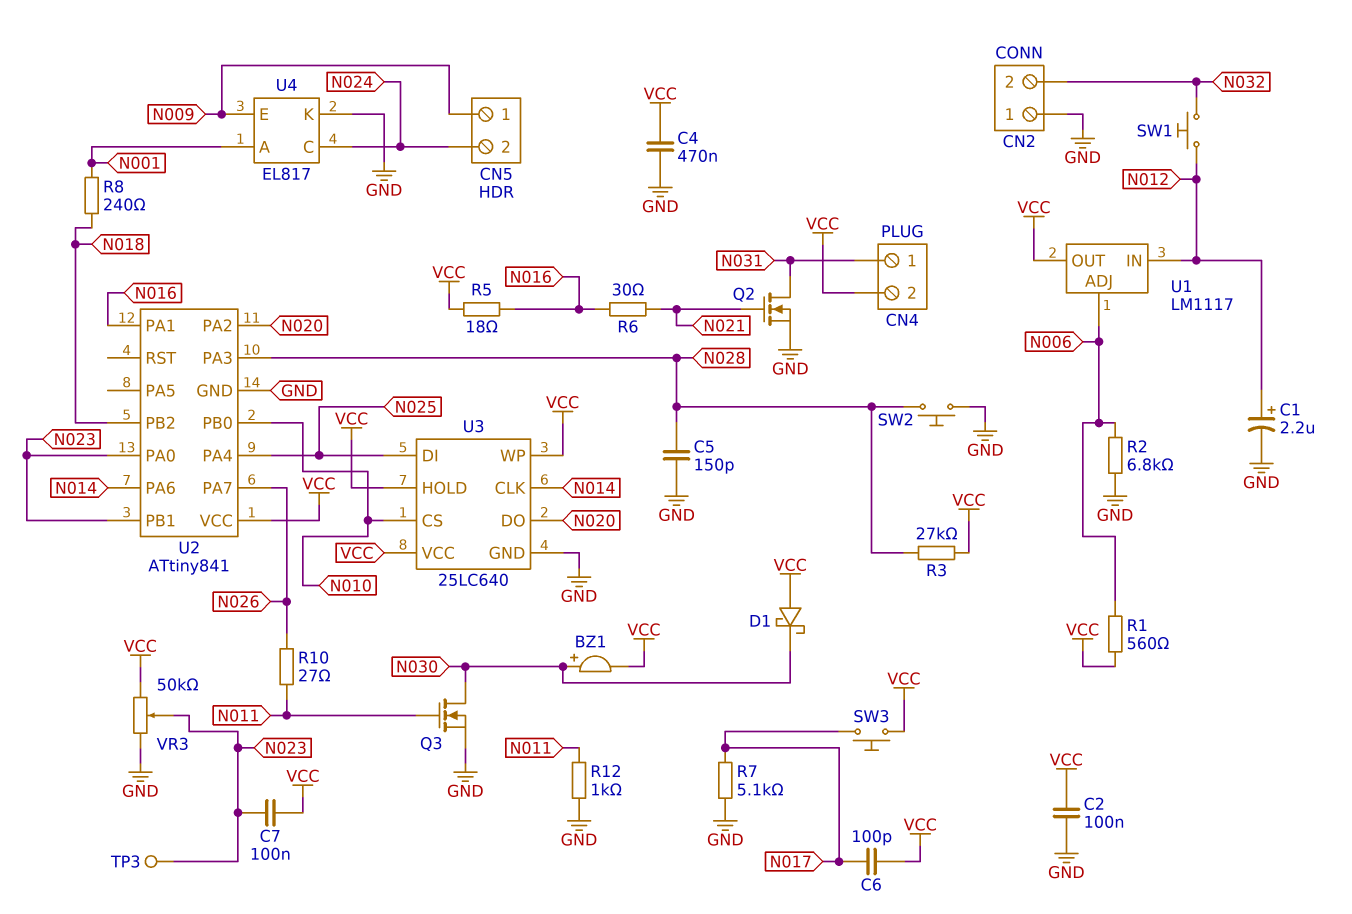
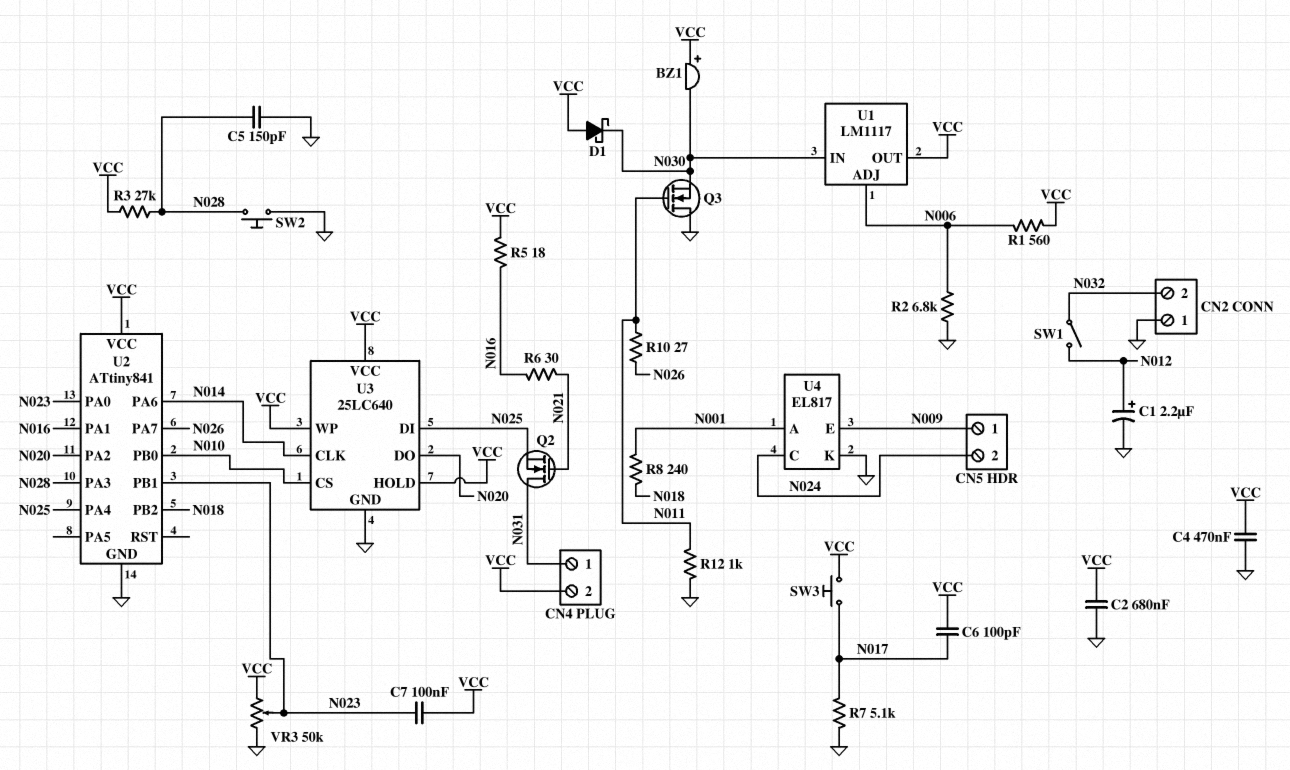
BZ1: buzzer (plus N030, minus VCC) -> buzzer (plus VCC, minus N030)
C2: 100nF (GND, VCC) -> 680nF (GND, VCC)
Q2: NMOS (G N021, D N031, S GND) -> NMOS (G N021, D N031, S N025)
Q3: NMOS (G N011, D N030, S GND) -> NMOS (G N011, D GND, S N030)
SW1: button (N012, N032) -> switch (N012, N032)
TP3: test point (N023) -> none
U1 pin IN: N012 -> N030

